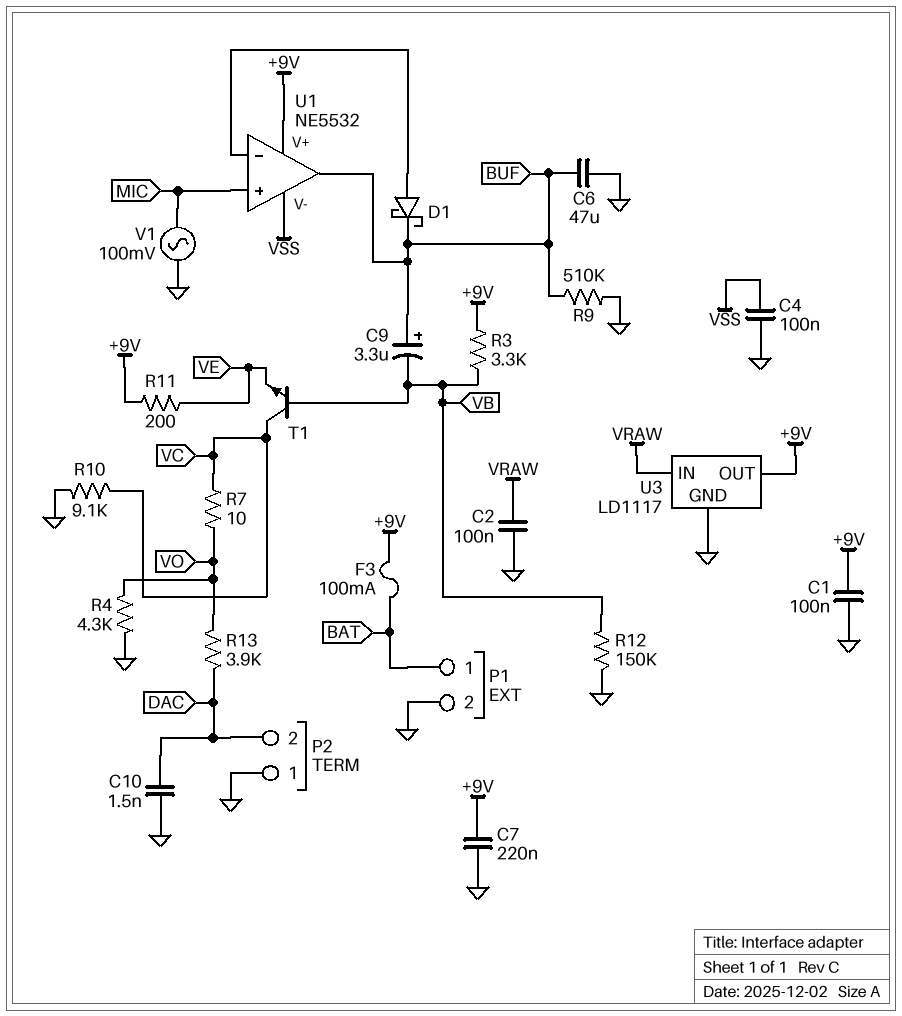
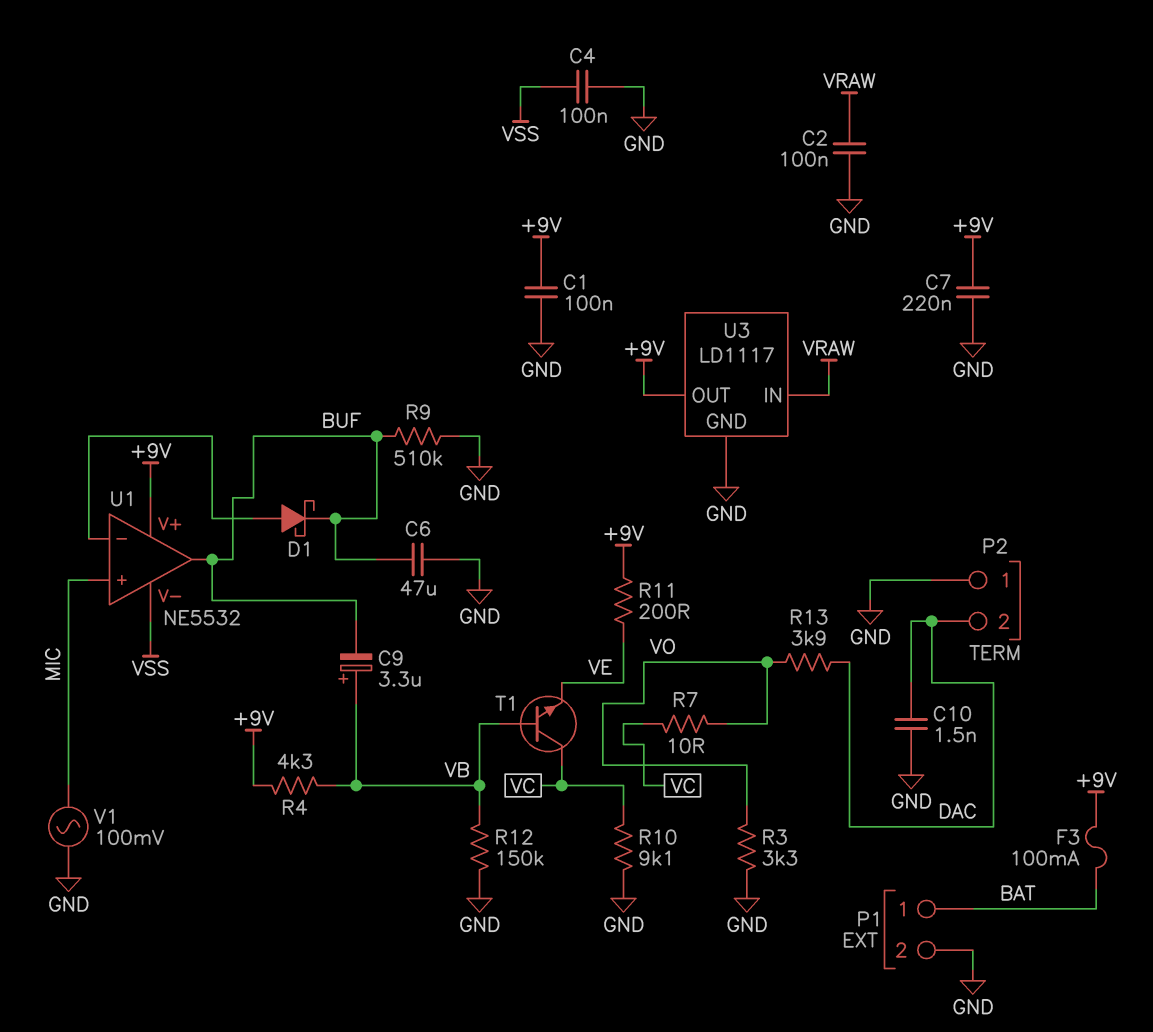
C9: 3.3uF (plus BUF, minus VB) -> 3.3uF (plus VB, minus BUF)
R3: 3.3k (+9V, VB) -> 3.3k (GND, VO)
R4: 4.3k (GND, VO) -> 4.3k (+9V, VB)

